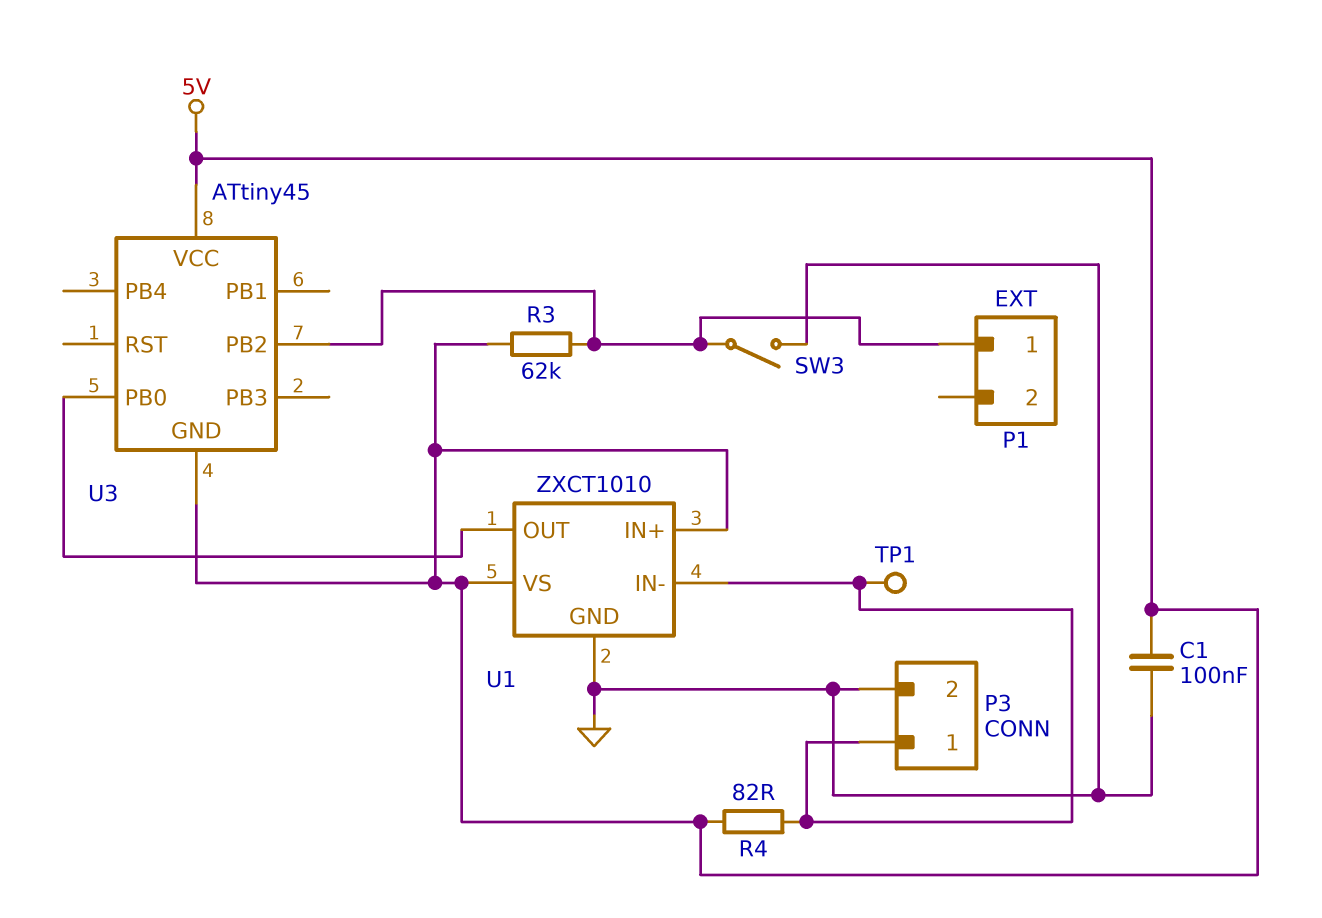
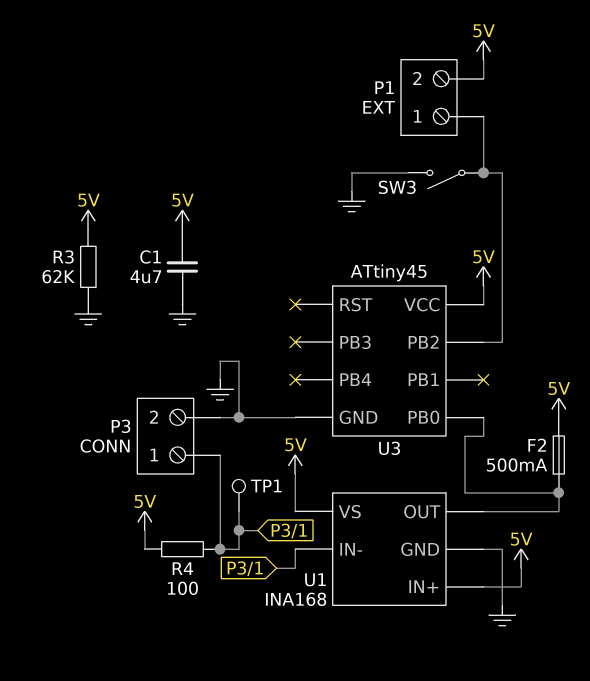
C1: 100nF (5V, GND) -> 4.7uF (5V, GND)
F2: none -> 500mA (5V, U1/OUT)
P1 pin 2: none -> 5V
R3: 62k (5V, P1/1) -> 62k (5V, GND)
R4: 82 (5V, P3/1) -> 100 (5V, P3/1)
U1: ZXCT1010 -> INA168
U3 pin GND: 5V -> GND

